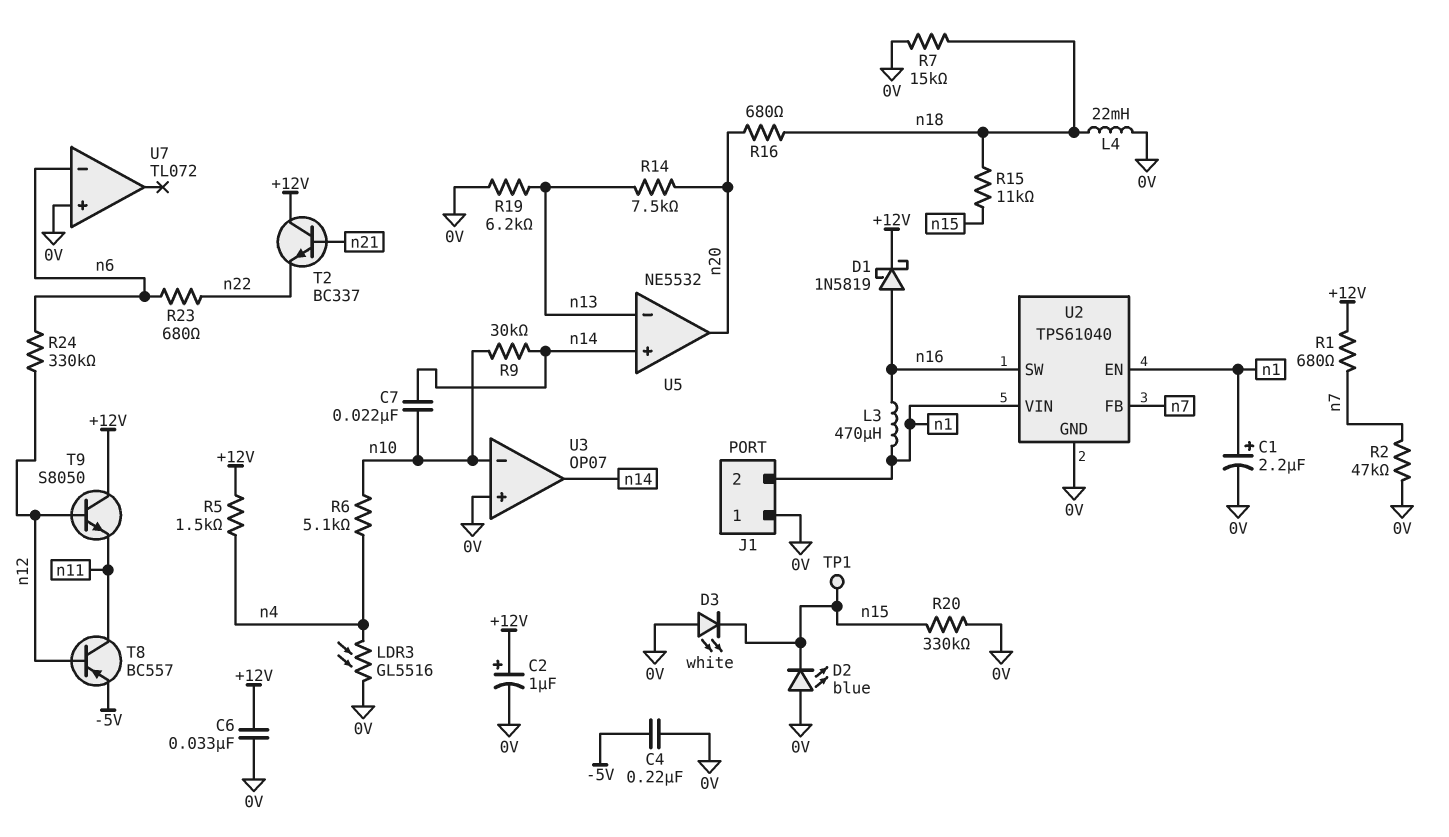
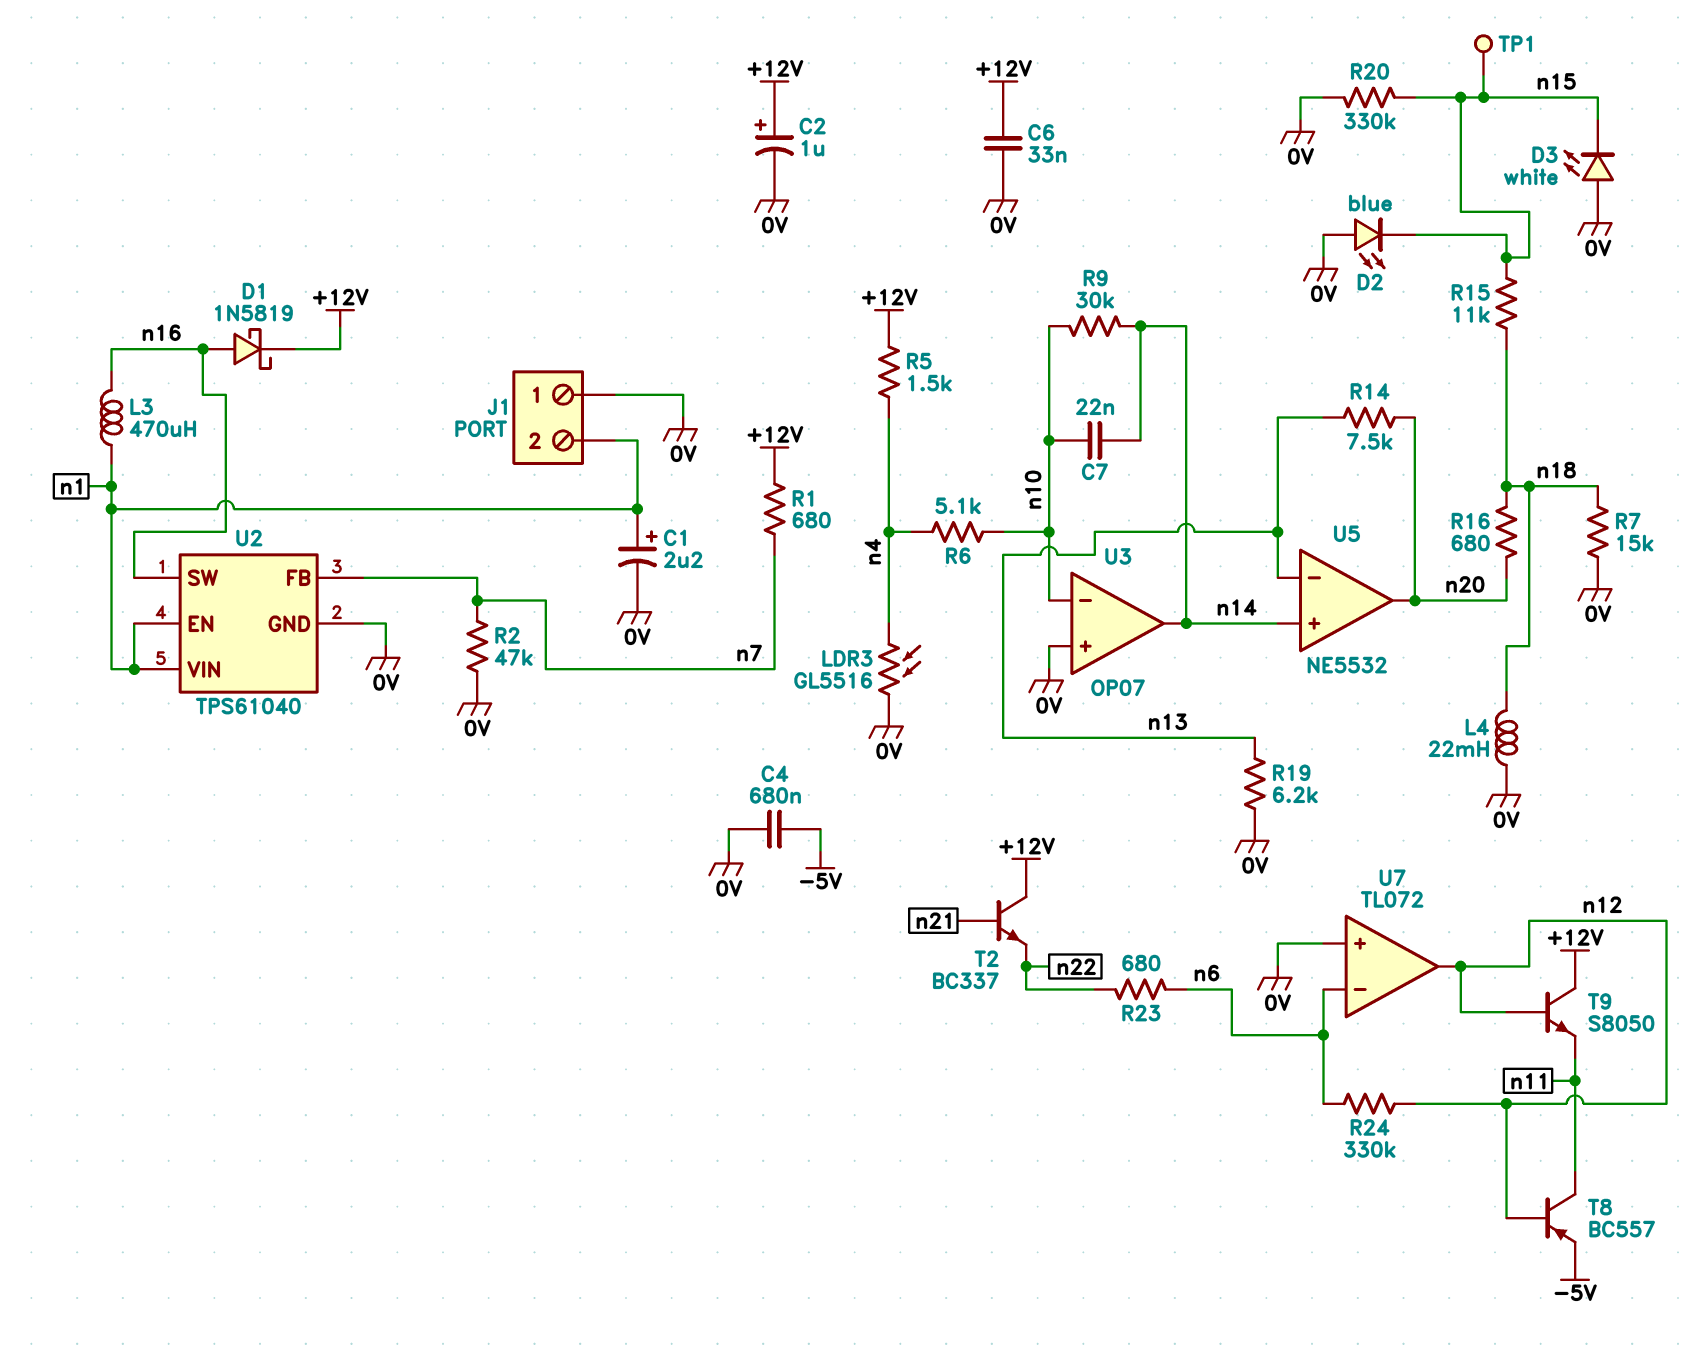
C4: 220nF (-5V, 0V) -> 680nF (-5V, 0V)
U7 pin out: none -> n12

